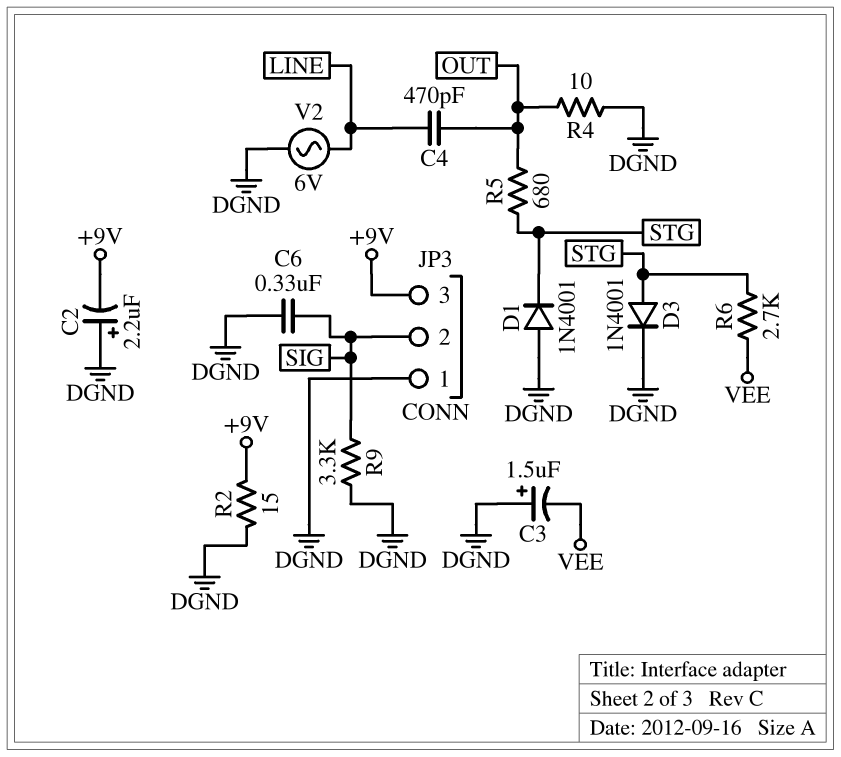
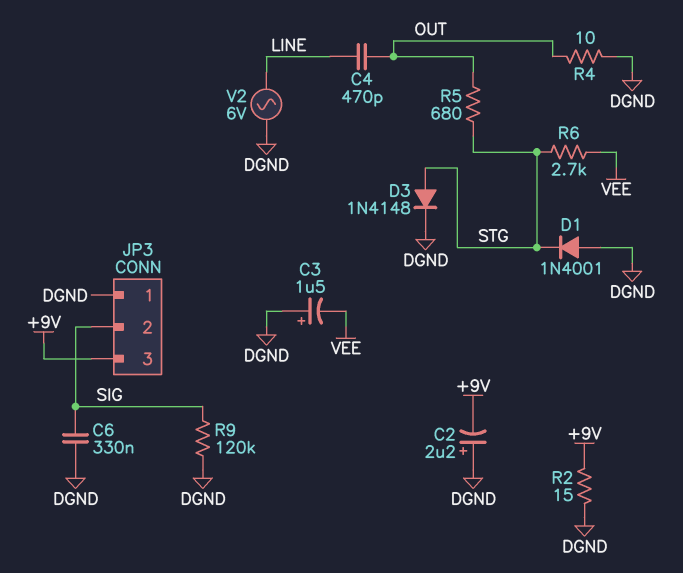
D3: diode 1N4001 (A STG, K DGND) -> diode 1N4148 (A STG, K DGND)
R9: 3.3k (DGND, SIG) -> 120k (DGND, SIG)

